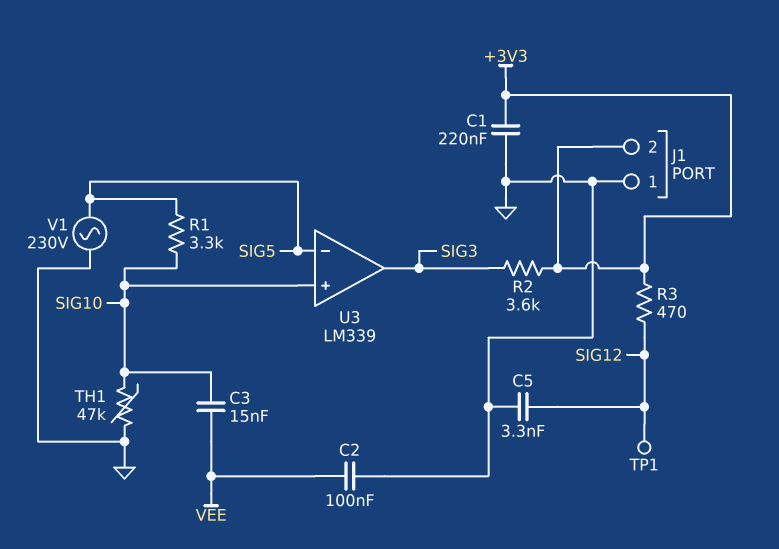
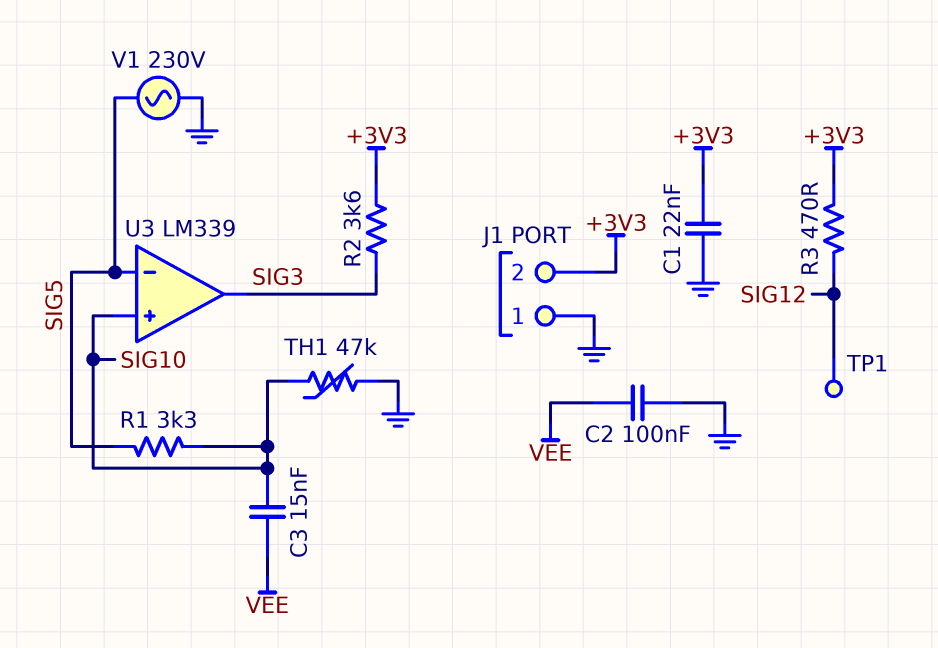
C1: 220nF (+3V3, GND) -> 22nF (+3V3, GND)
C5: 3.3nF (GND, SIG12) -> none

